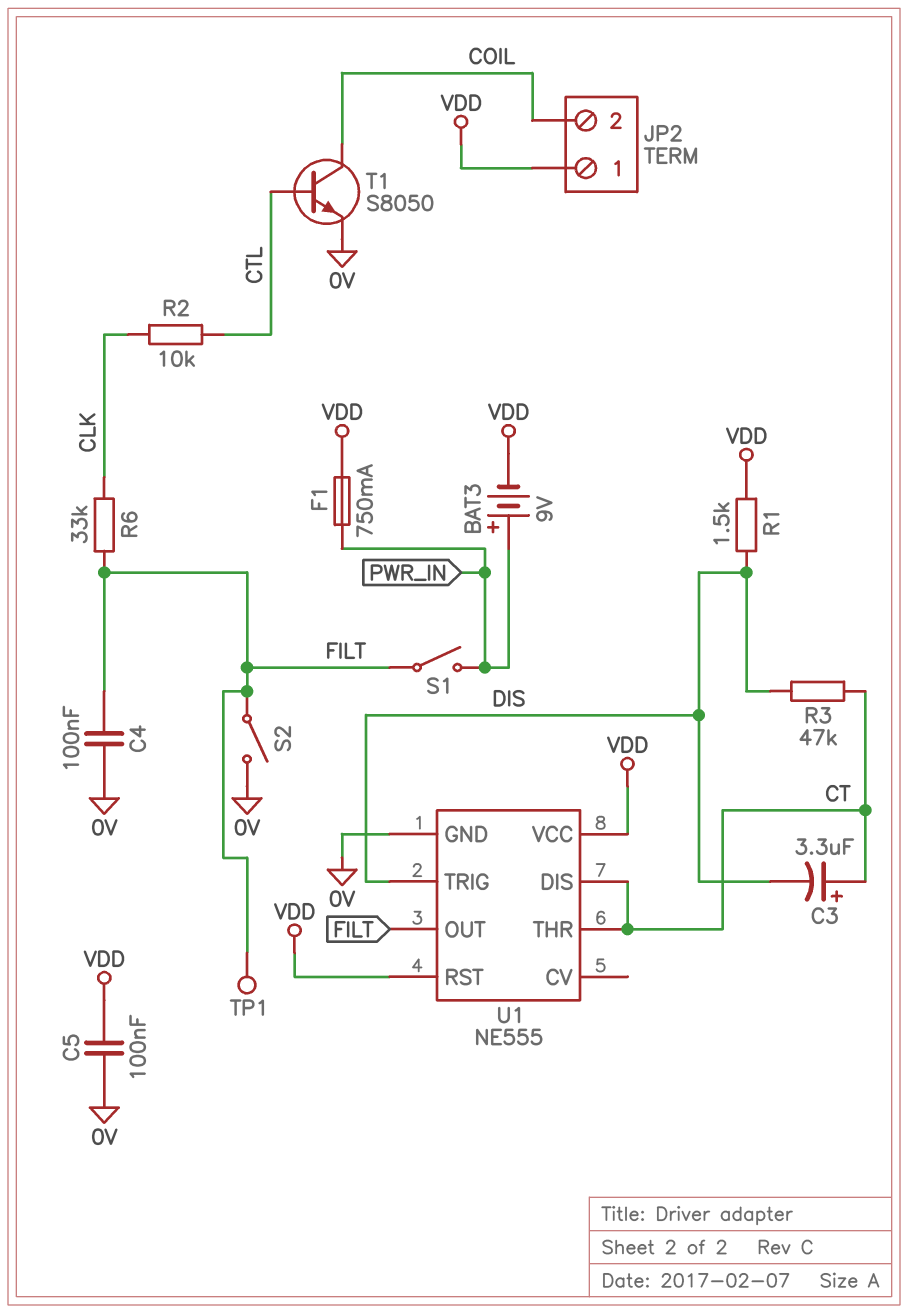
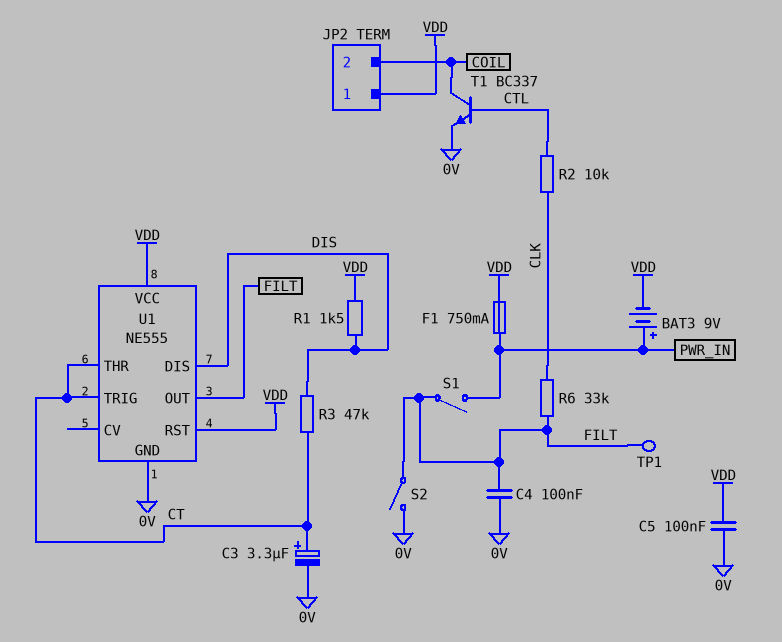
C3: 3.3uF (plus CT, minus DIS) -> 3.3uF (plus CT, minus 0V)
T1: NPN S8050 (B CTL, C COIL, E 0V) -> NPN BC337 (B CTL, C COIL, E 0V)
U1 pin DIS: CT -> DIS
U1 pin TRIG: DIS -> CT

